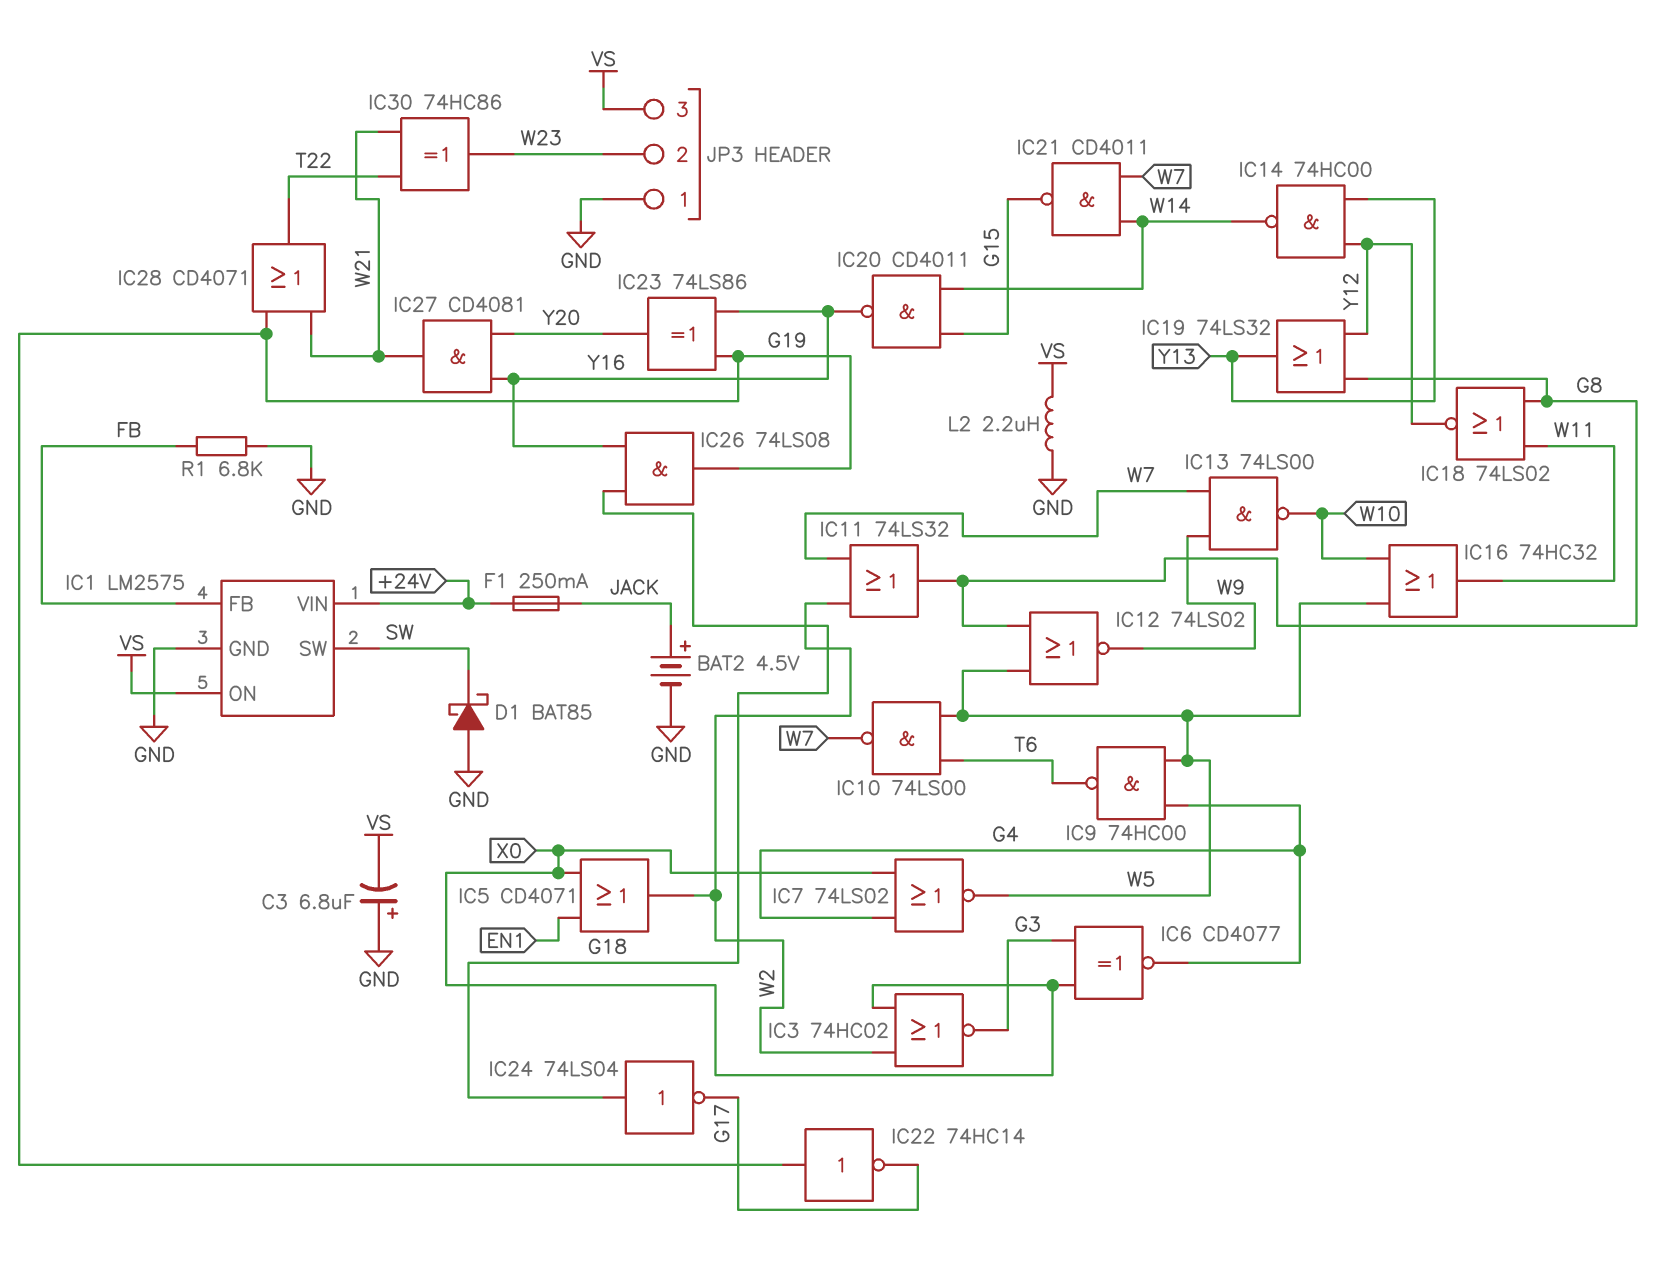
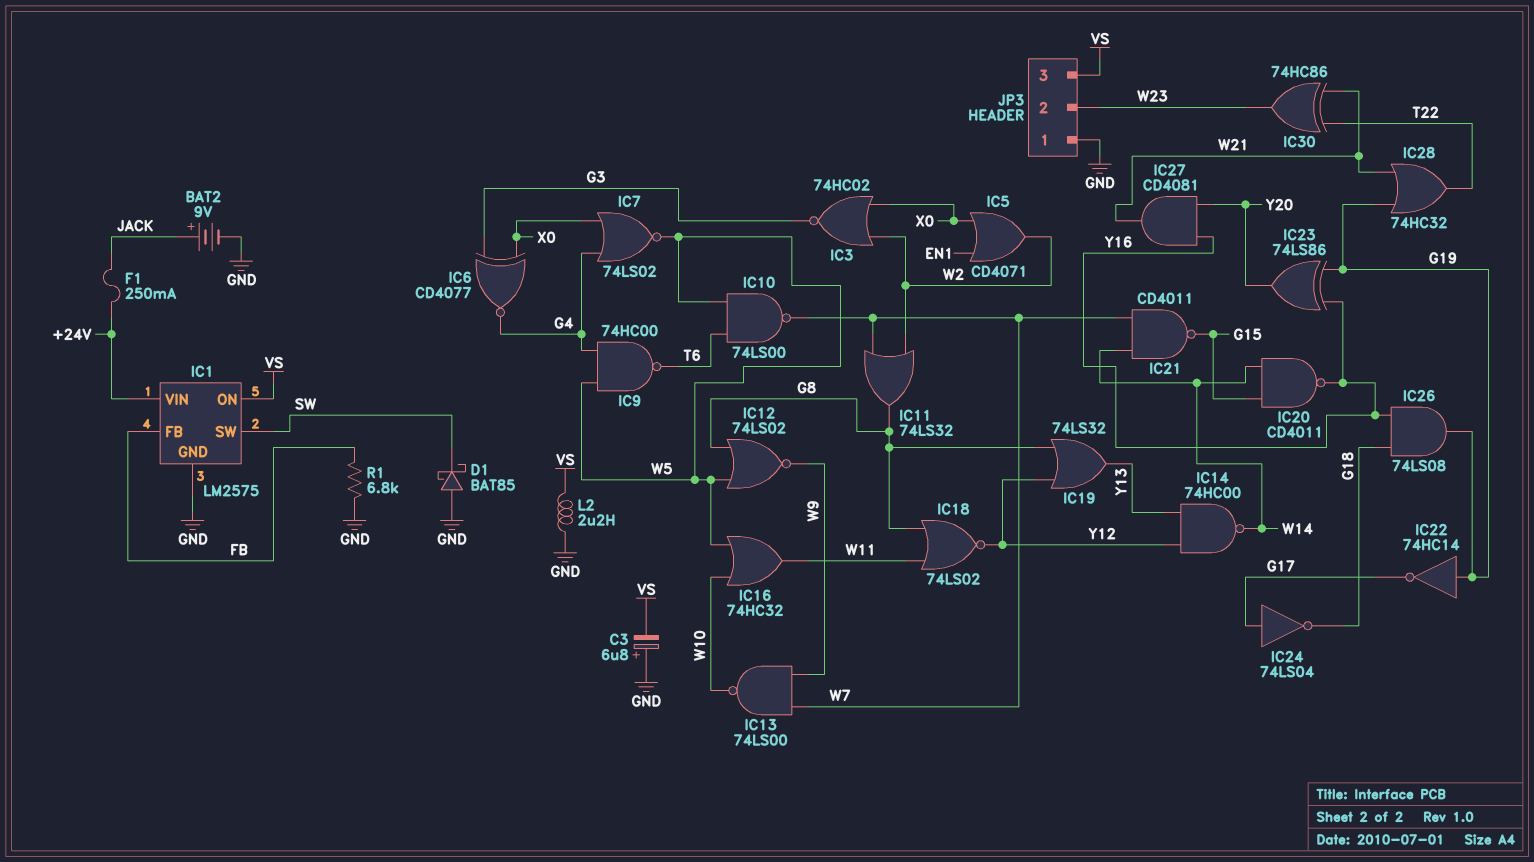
BAT2: 4.5V (plus JACK, minus GND) -> 9V (plus JACK, minus GND)
IC24: NOT 74LS04 (in G18, out G17) -> NOT 74LS04 (in G17, out G18)
IC28: OR CD4071 (in G19, in W21, out T22) -> OR 74HC32 (in G19, in W21, out T22)

